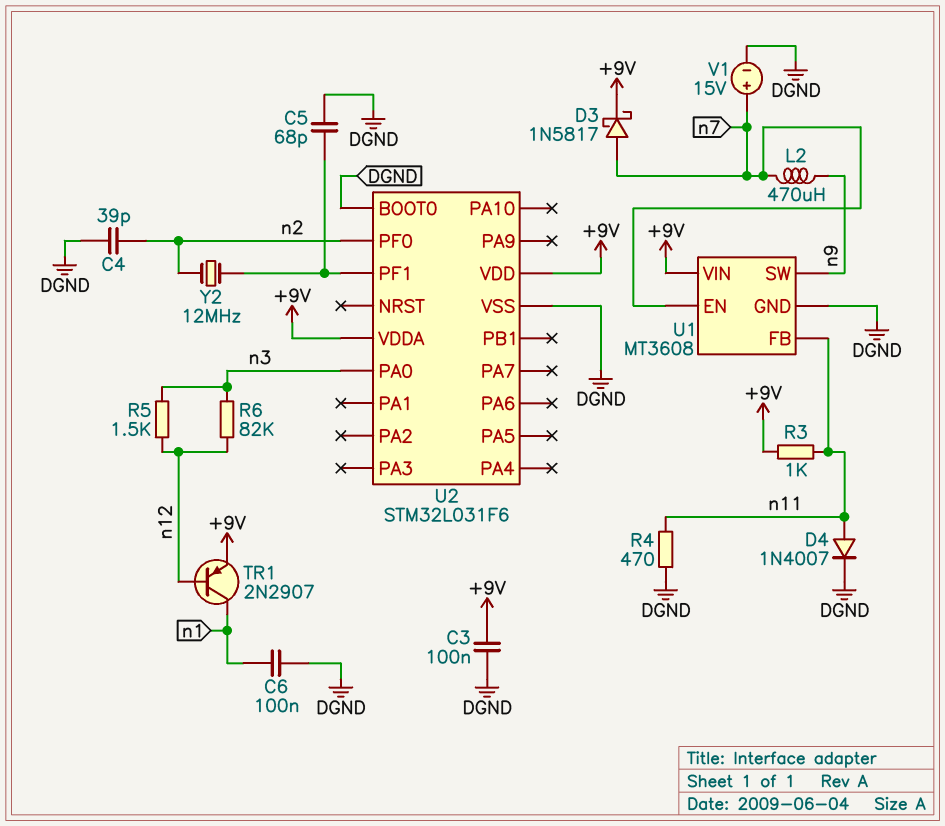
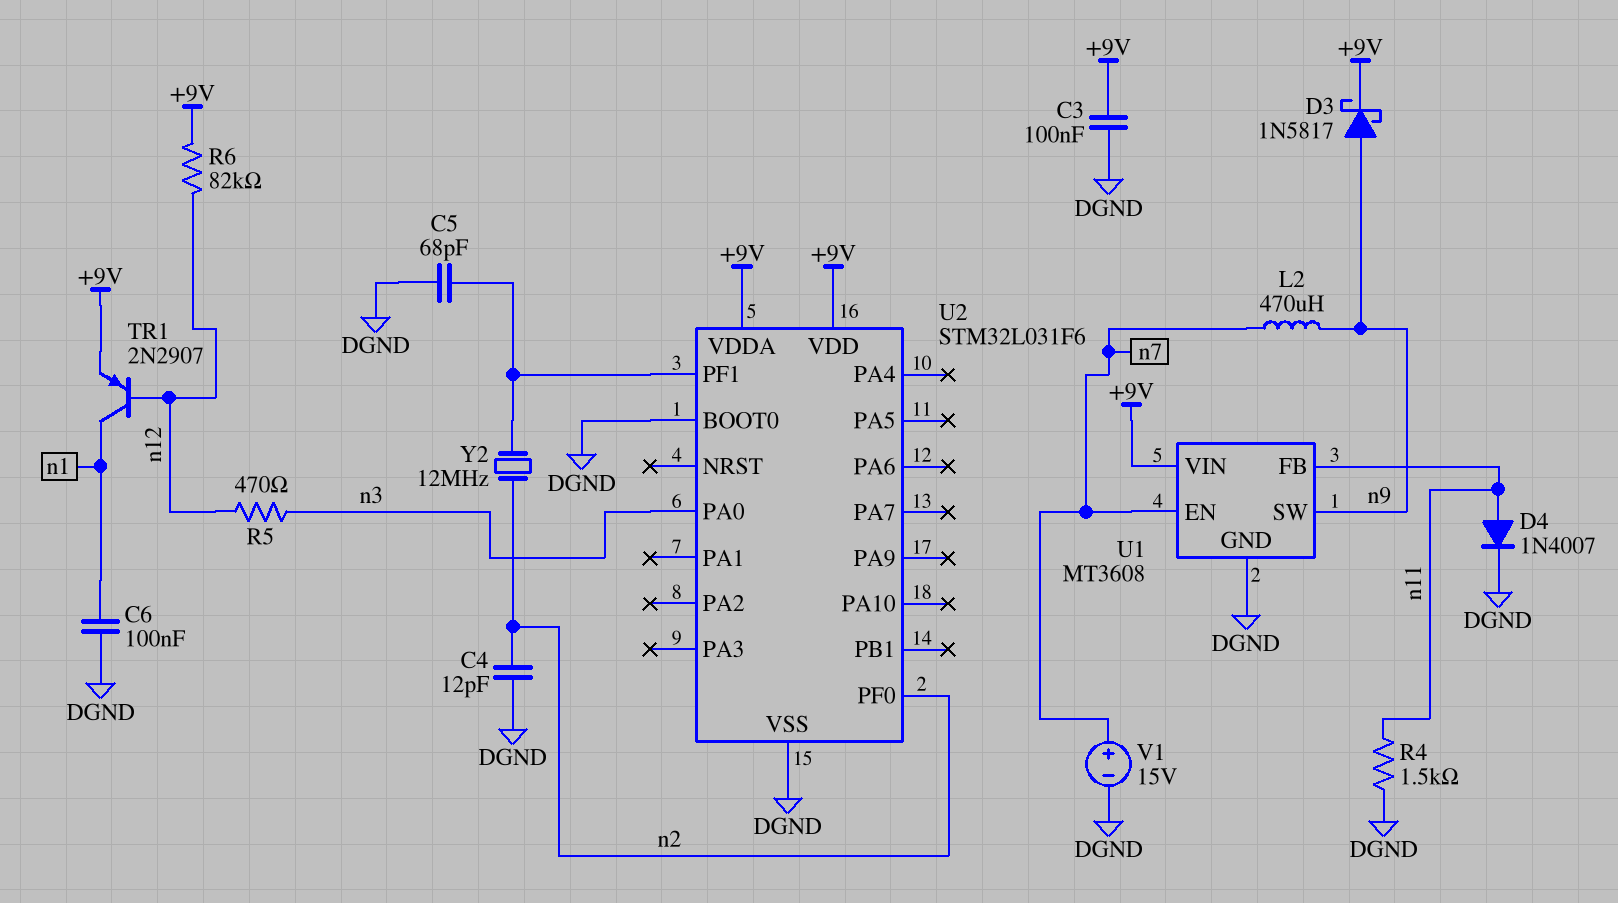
C4: 39pF (DGND, n2) -> 12pF (DGND, n2)
D3: schottky 1N5817 (A n7, K +9V) -> schottky 1N5817 (A n9, K +9V)
R3: 1k (+9V, n11) -> none
R4: 470 (DGND, n11) -> 1.5k (DGND, n11)
R5: 1.5k (n3, n12) -> 470 (n3, n12)
R6: 82k (n3, n12) -> 82k (+9V, n12)

